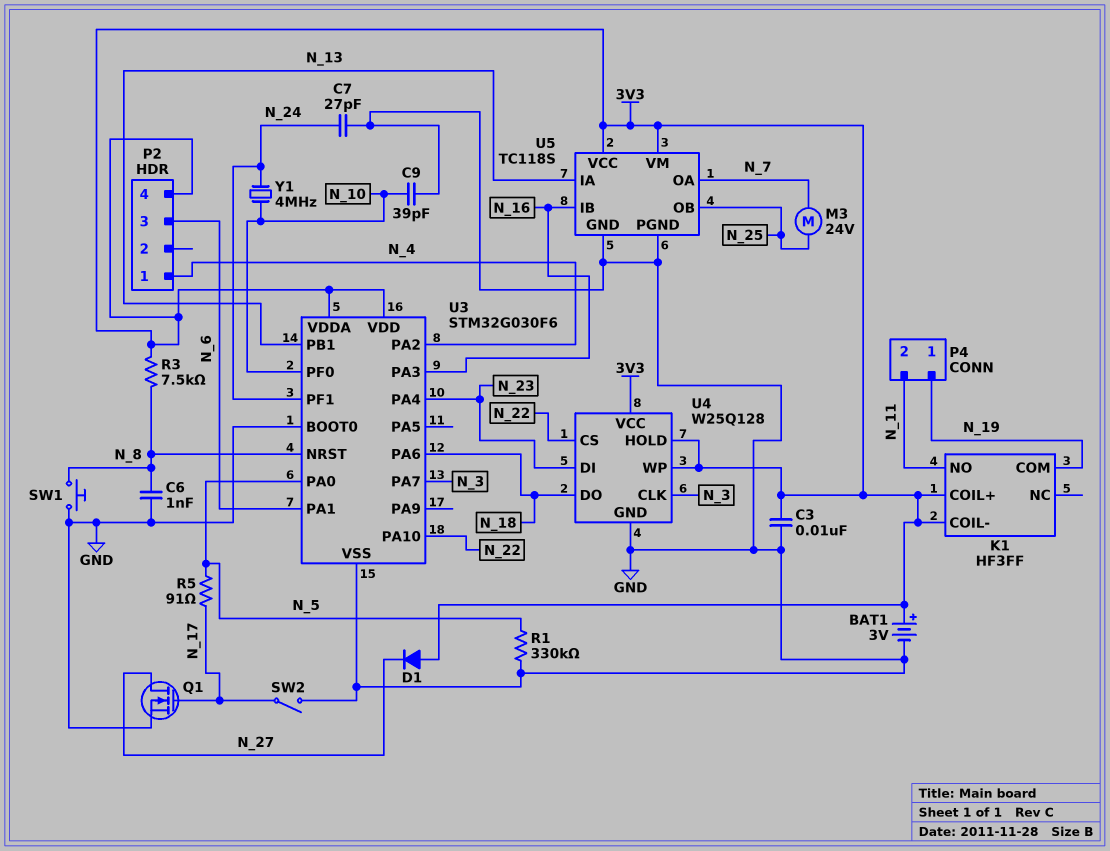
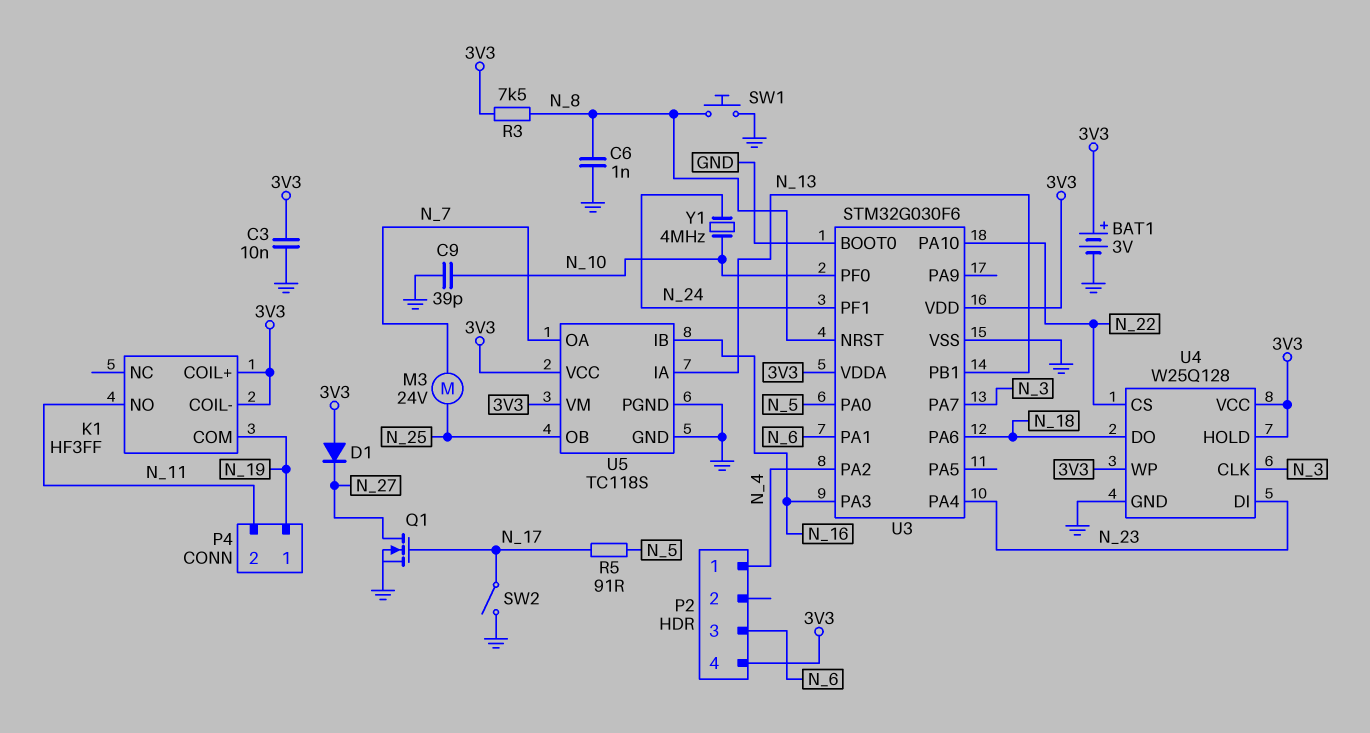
C7: 27pF (GND, N_24) -> none
R1: 330k (GND, N_5) -> none

